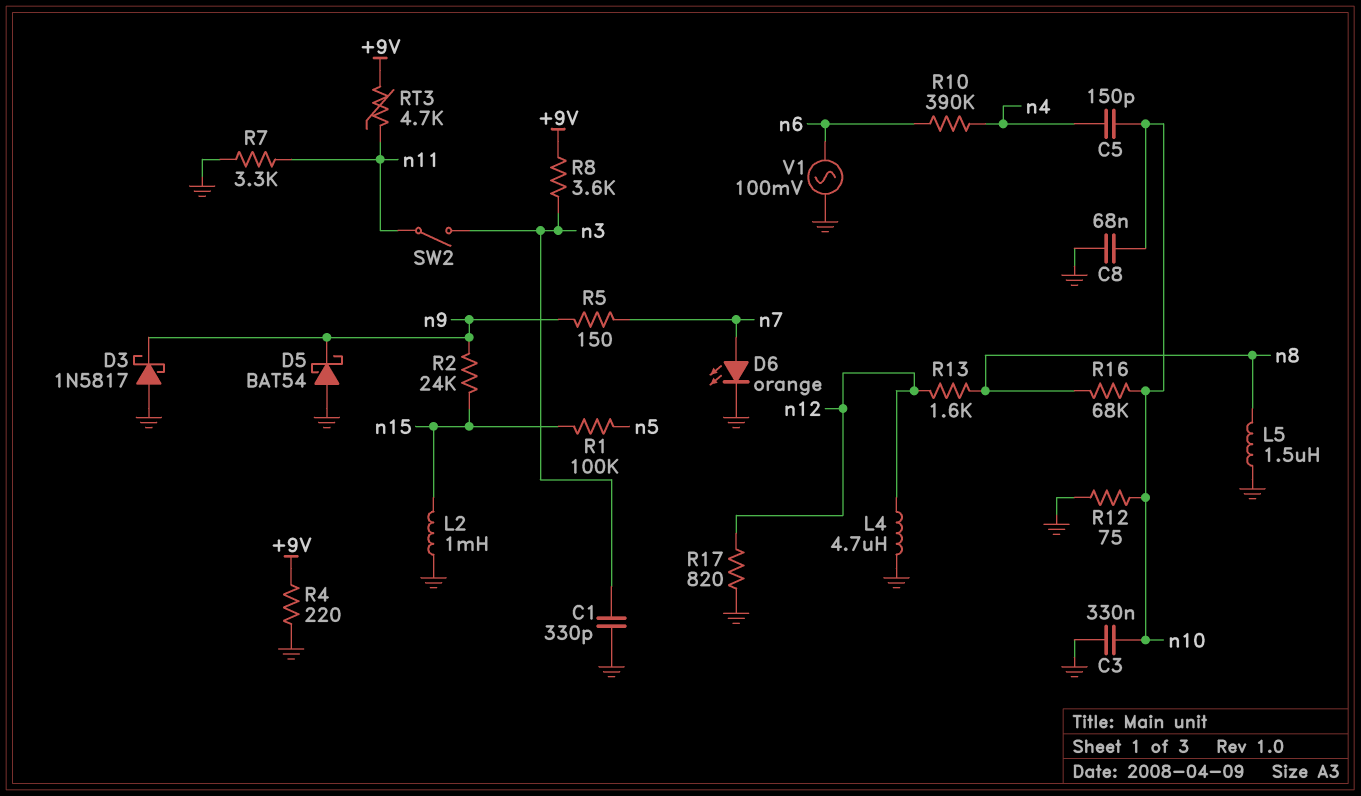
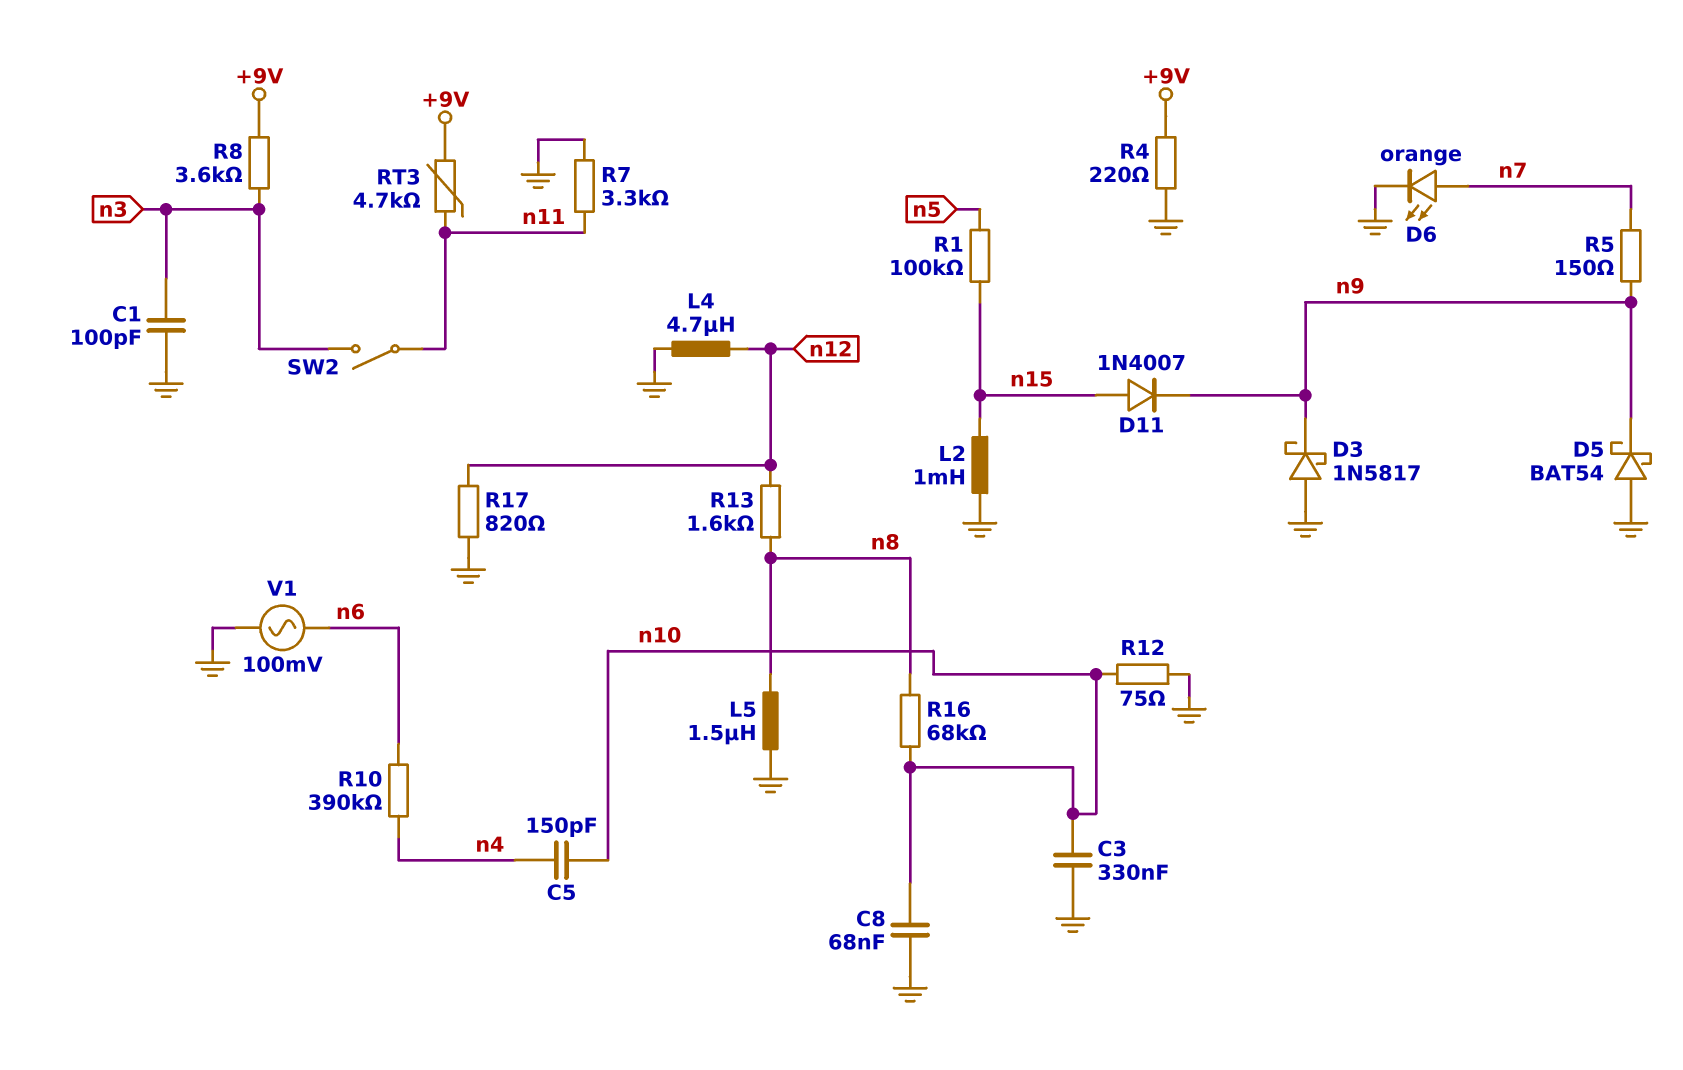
C1: 330pF (GND, n3) -> 100pF (GND, n3)
D11: none -> diode 1N4007 (A n15, K n9)
R2: 24k (n9, n15) -> none

